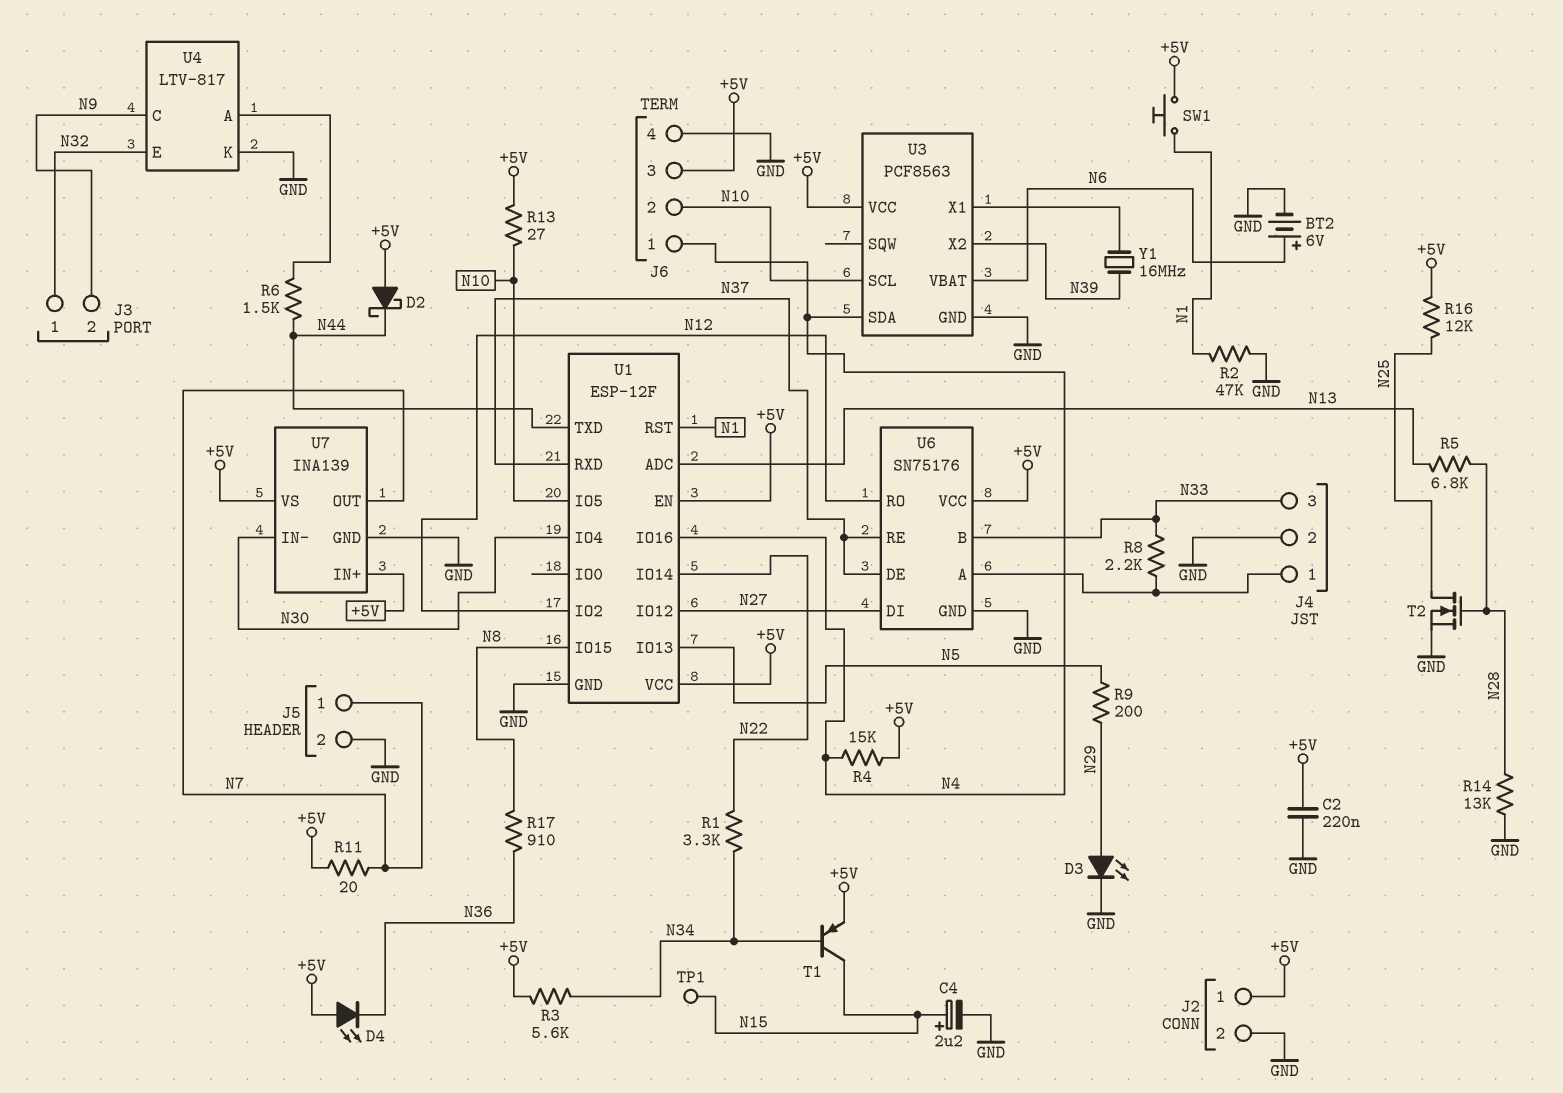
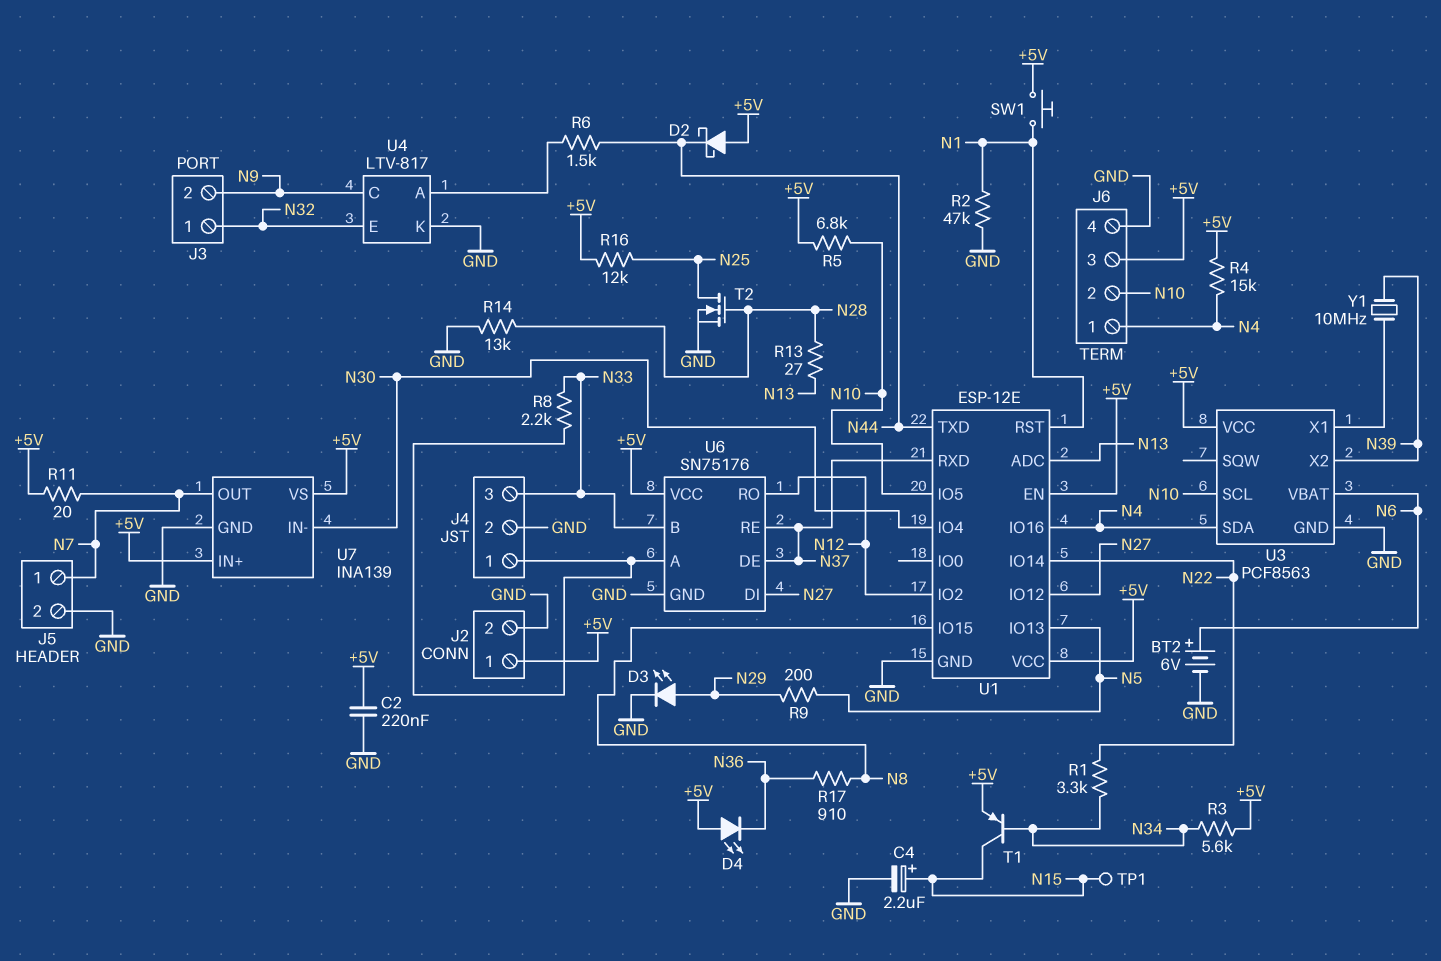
R5: 6.8k (N13, N28) -> 6.8k (+5V, N10)
R13: 27 (+5V, N10) -> 27 (N13, N28)
U1: ESP-12F -> ESP-12E
Y1: 16MHz (N39, U3/X1) -> 10MHz (N39, U3/X1)

